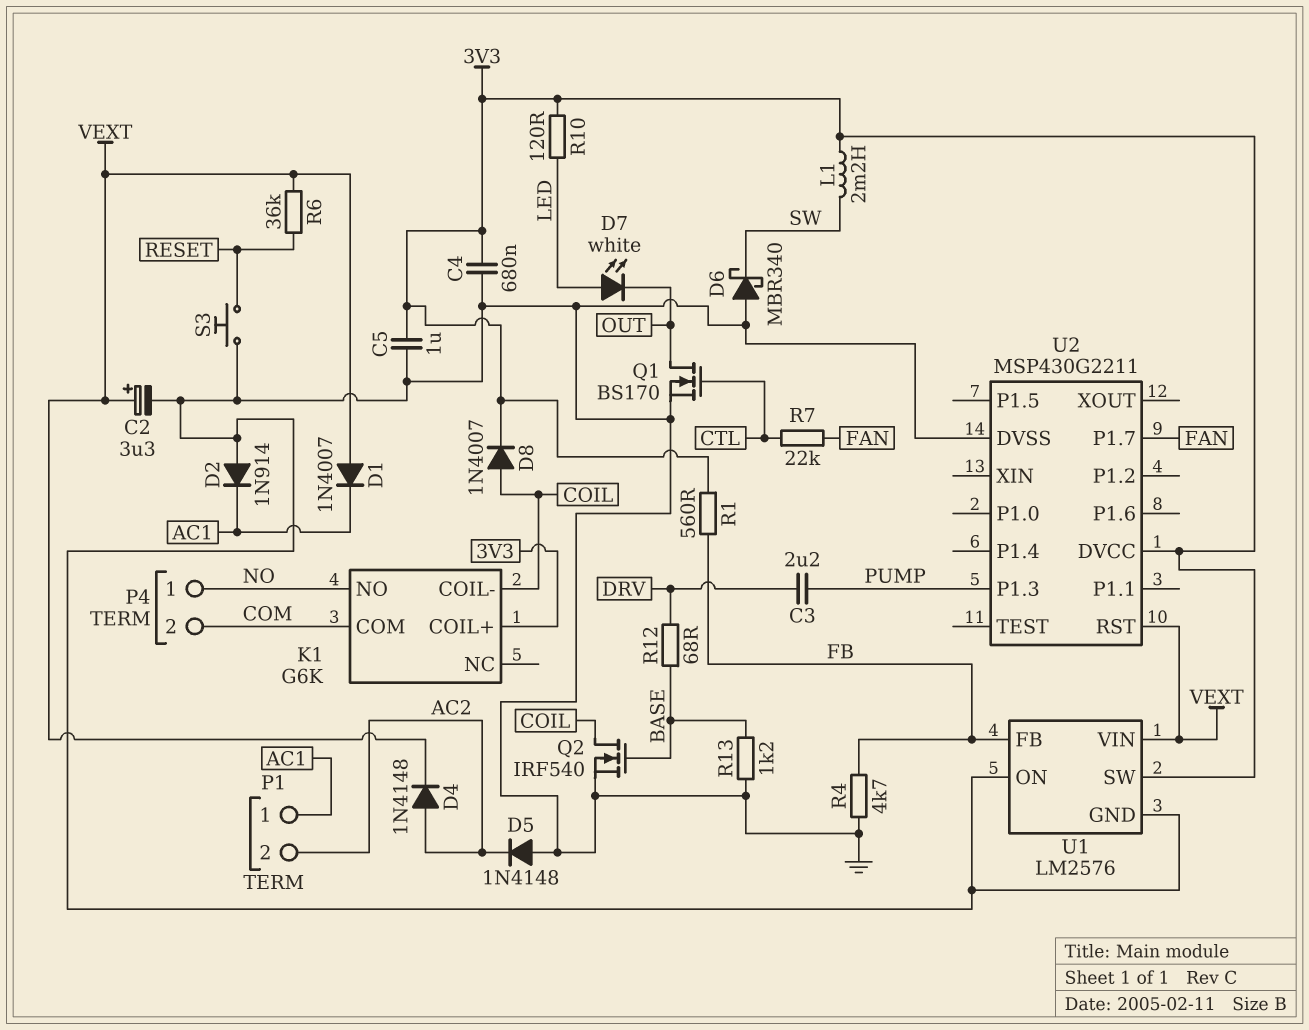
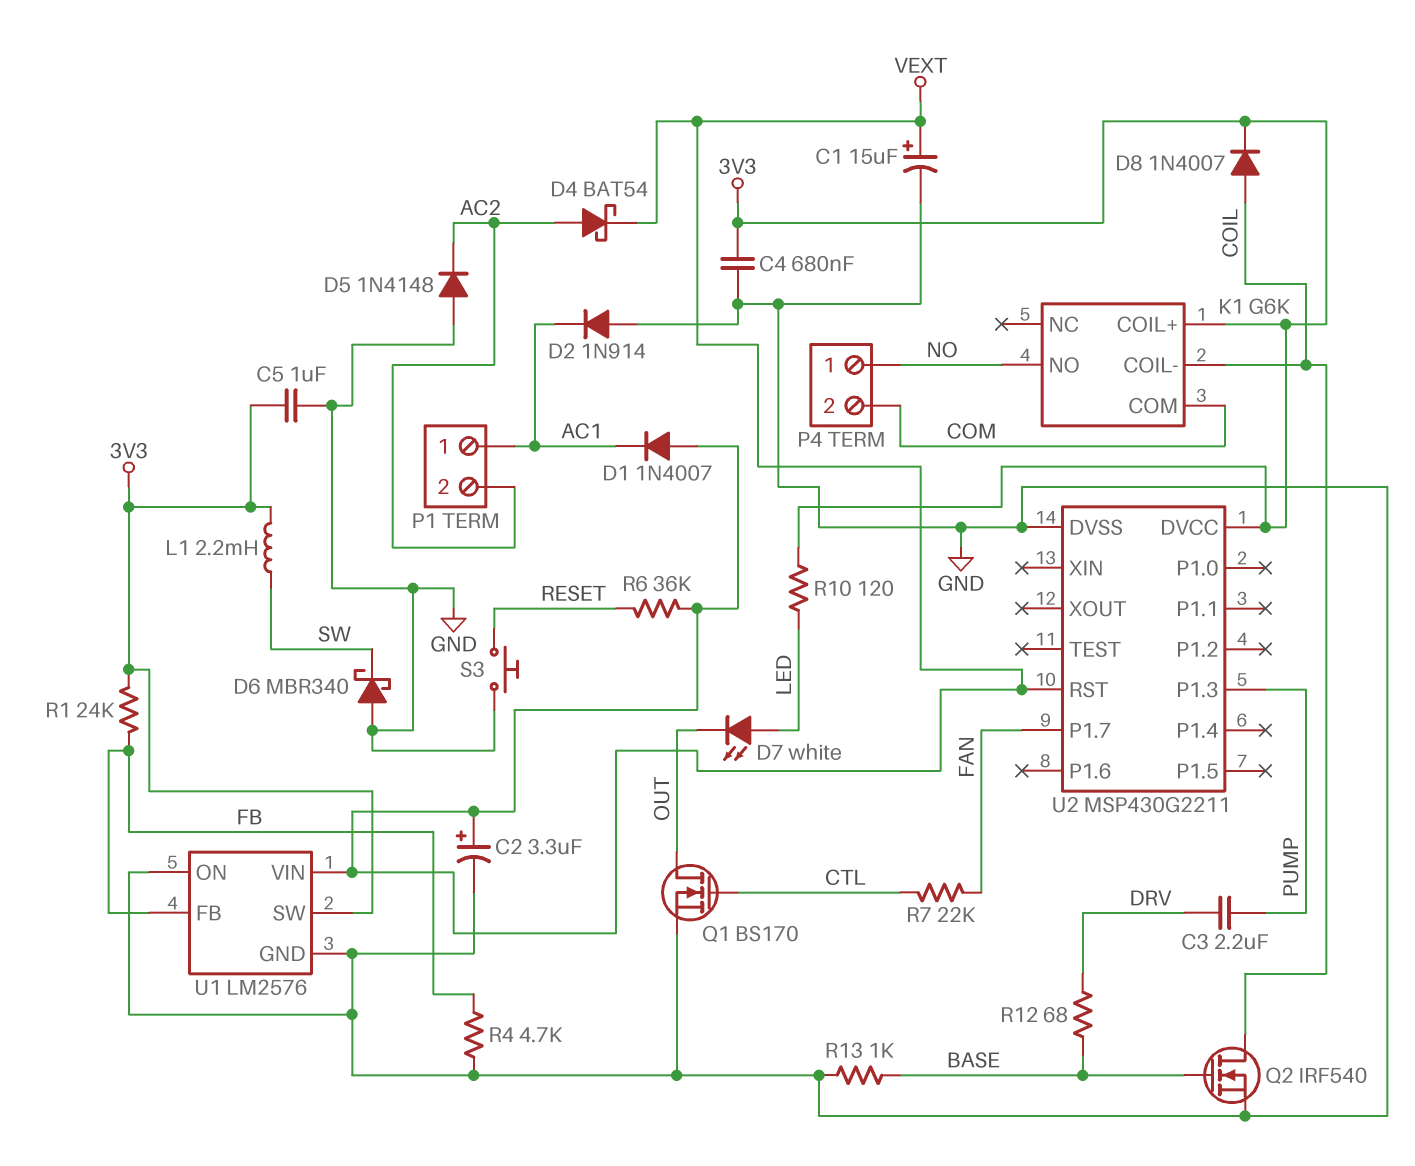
C1: none -> 15uF (plus VEXT, minus GND)
D4: diode 1N4148 (A AC2, K VEXT) -> schottky BAT54 (A AC2, K VEXT)
R1: 560 (3V3, FB) -> 24k (3V3, FB)
R13: 1.2k (BASE, GND) -> 1k (BASE, GND)

